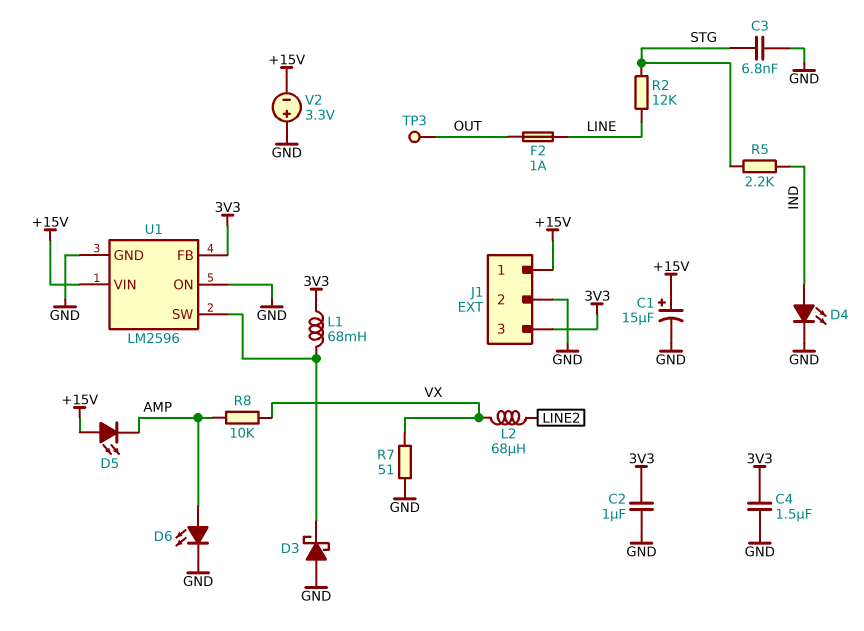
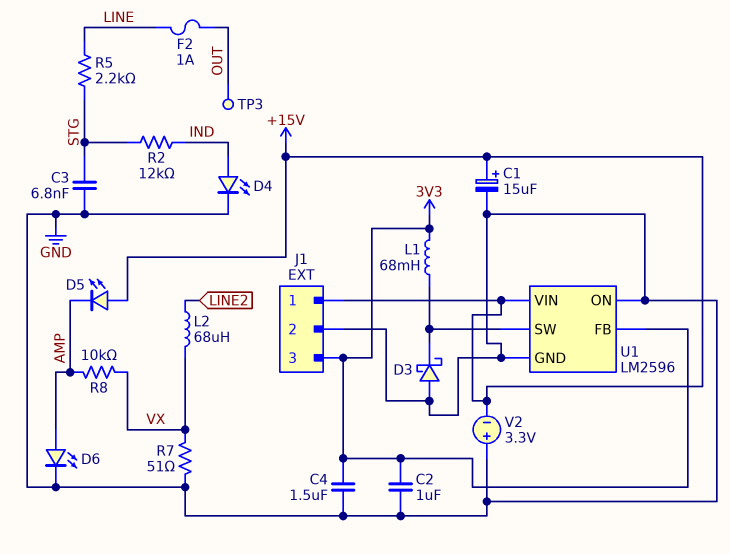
R2: 12k (LINE, STG) -> 12k (IND, STG)
R5: 2.2k (IND, STG) -> 2.2k (LINE, STG)

